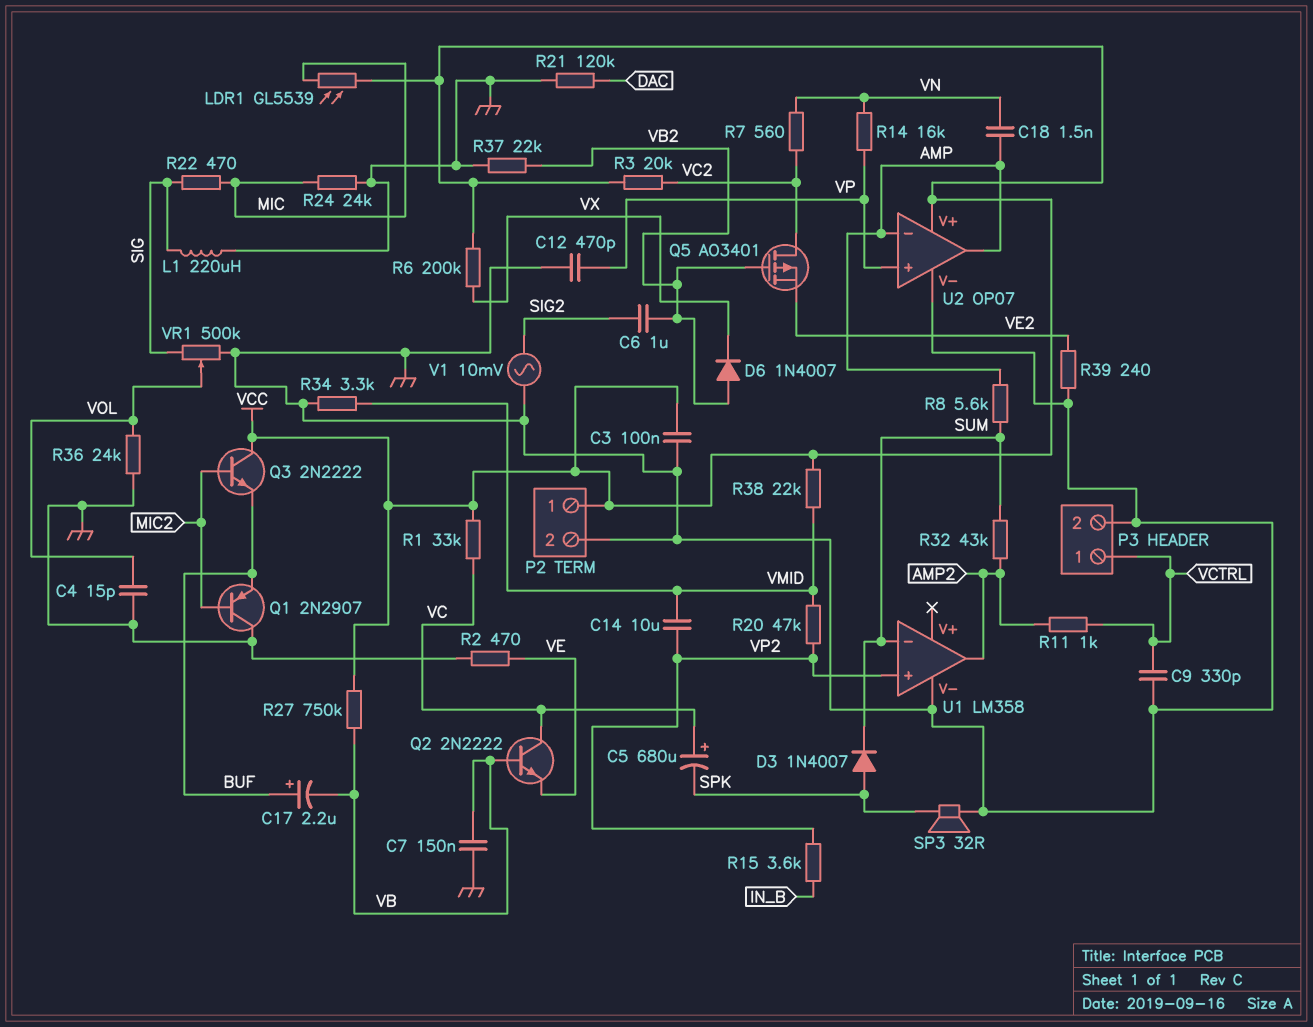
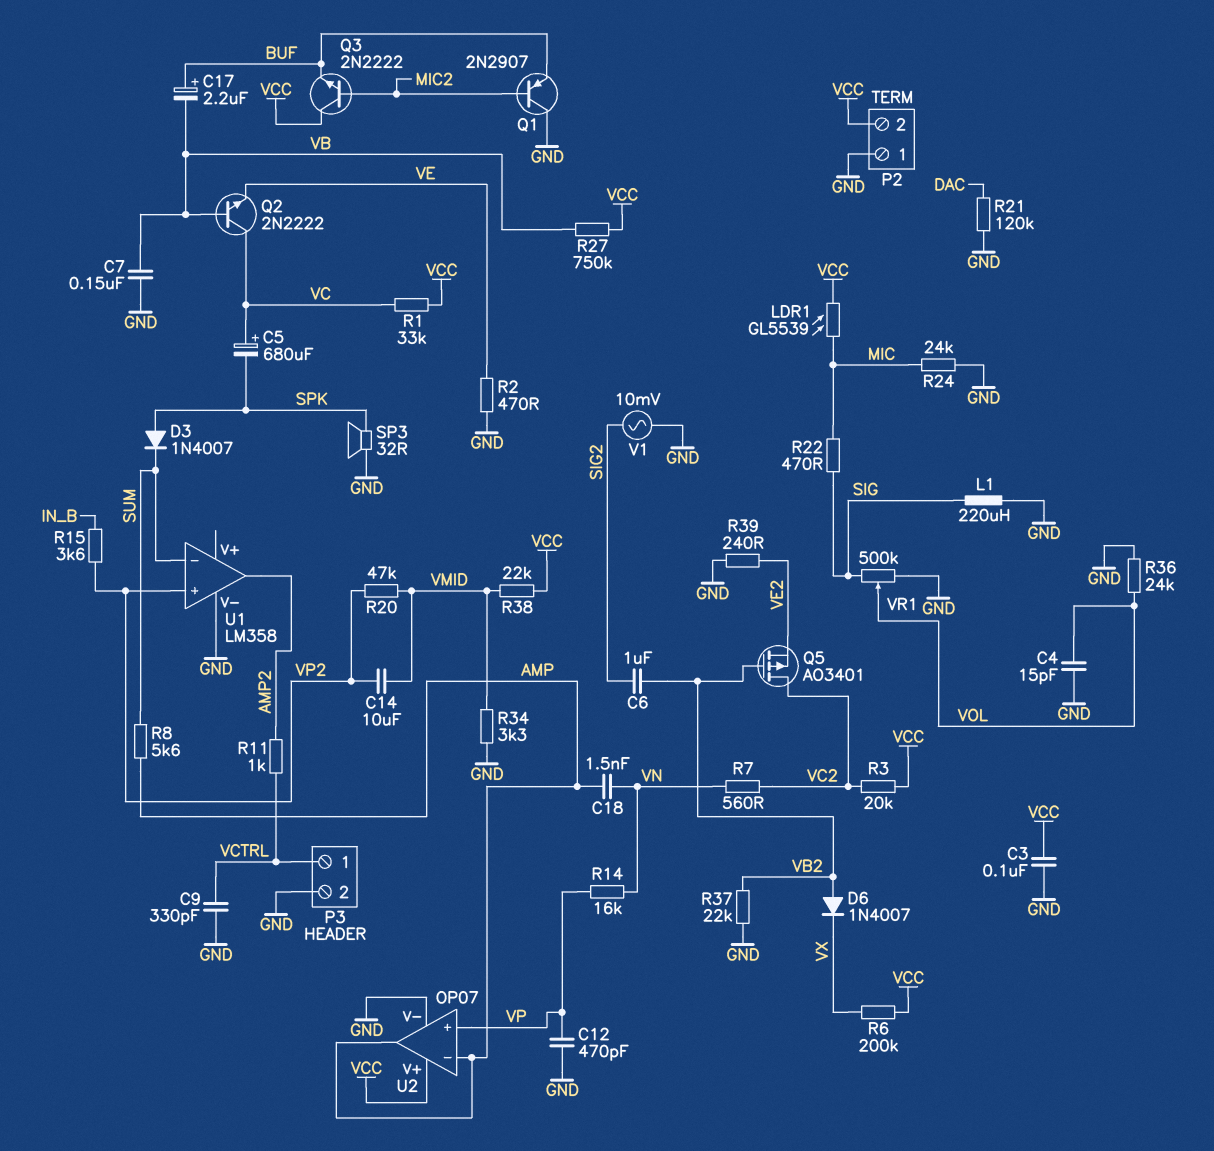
P2 pin 1: VCC -> GND
P2 pin 2: GND -> VCC
R32: 43k (AMP2, SUM) -> none

